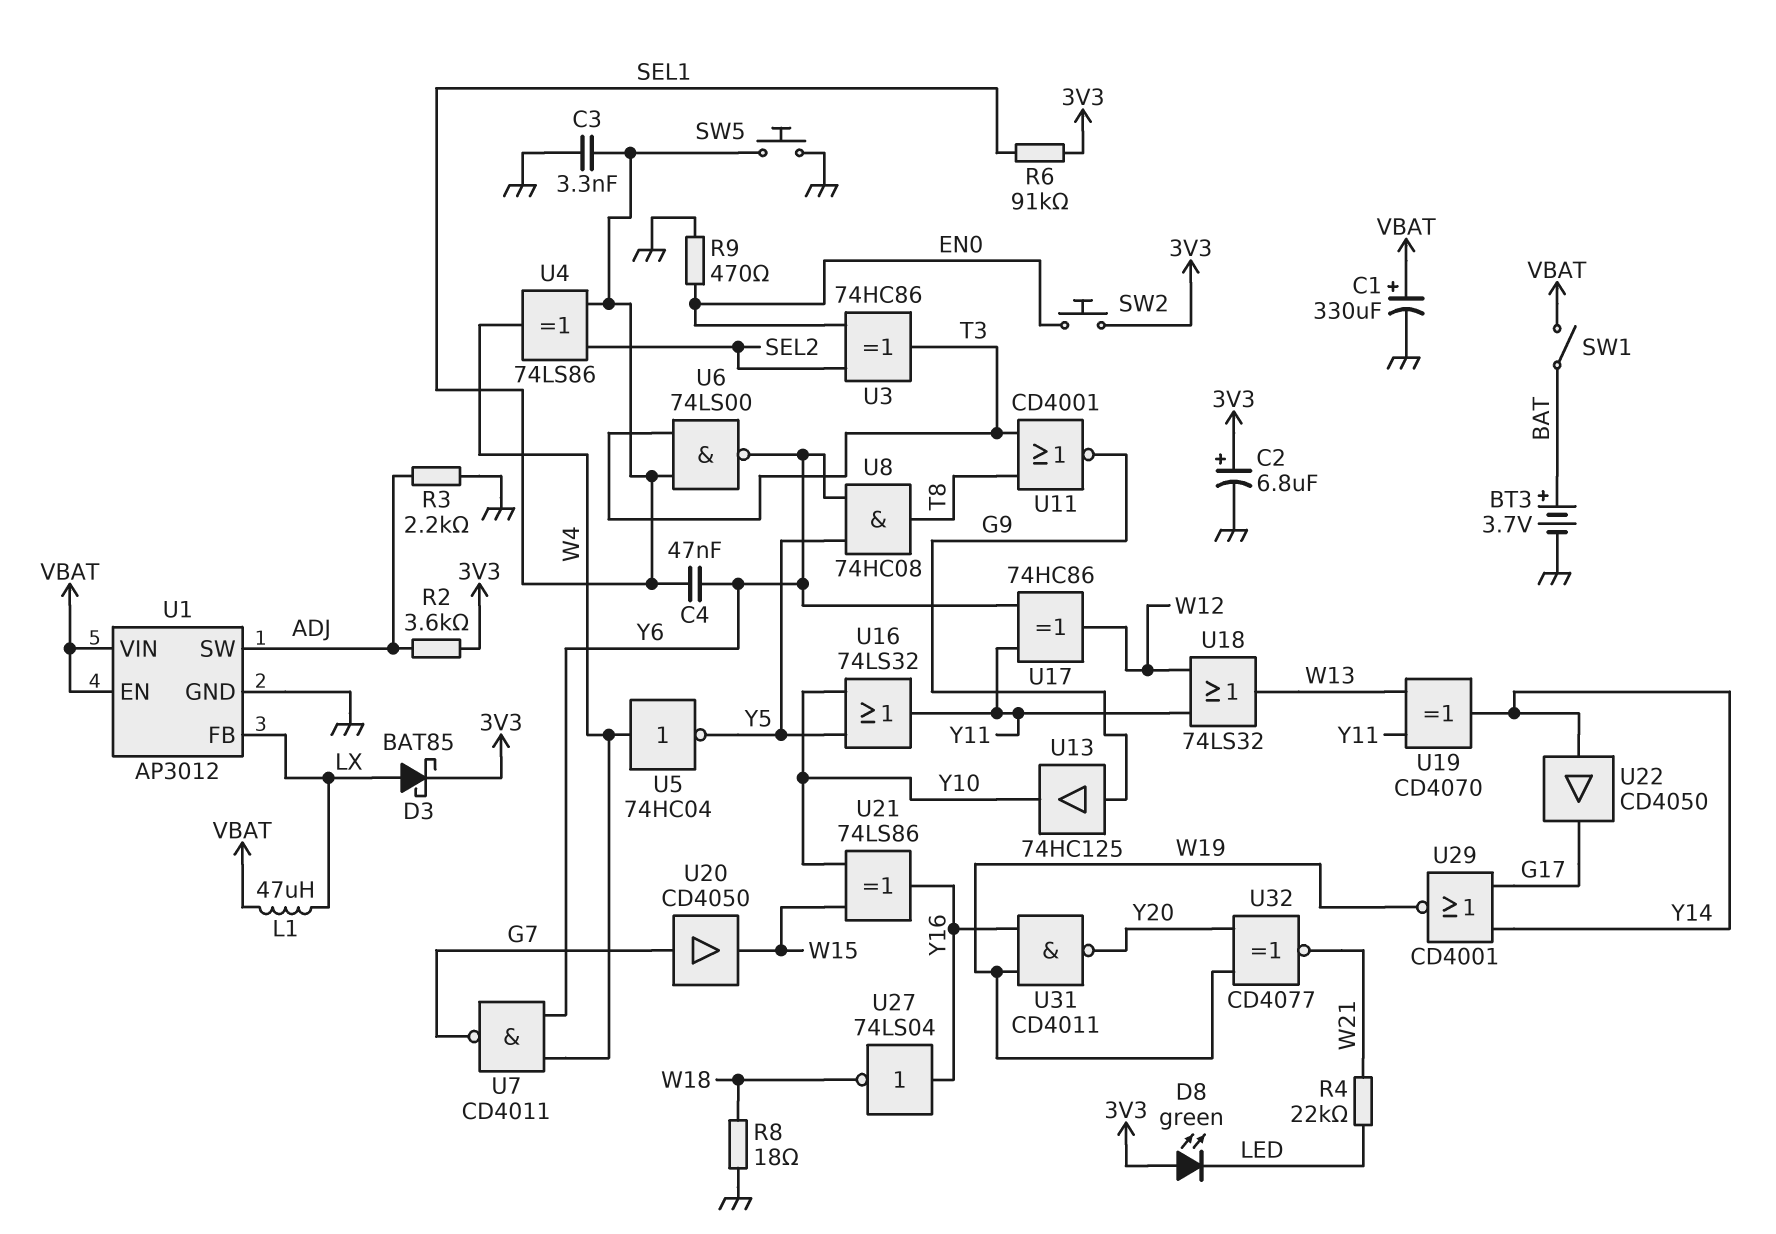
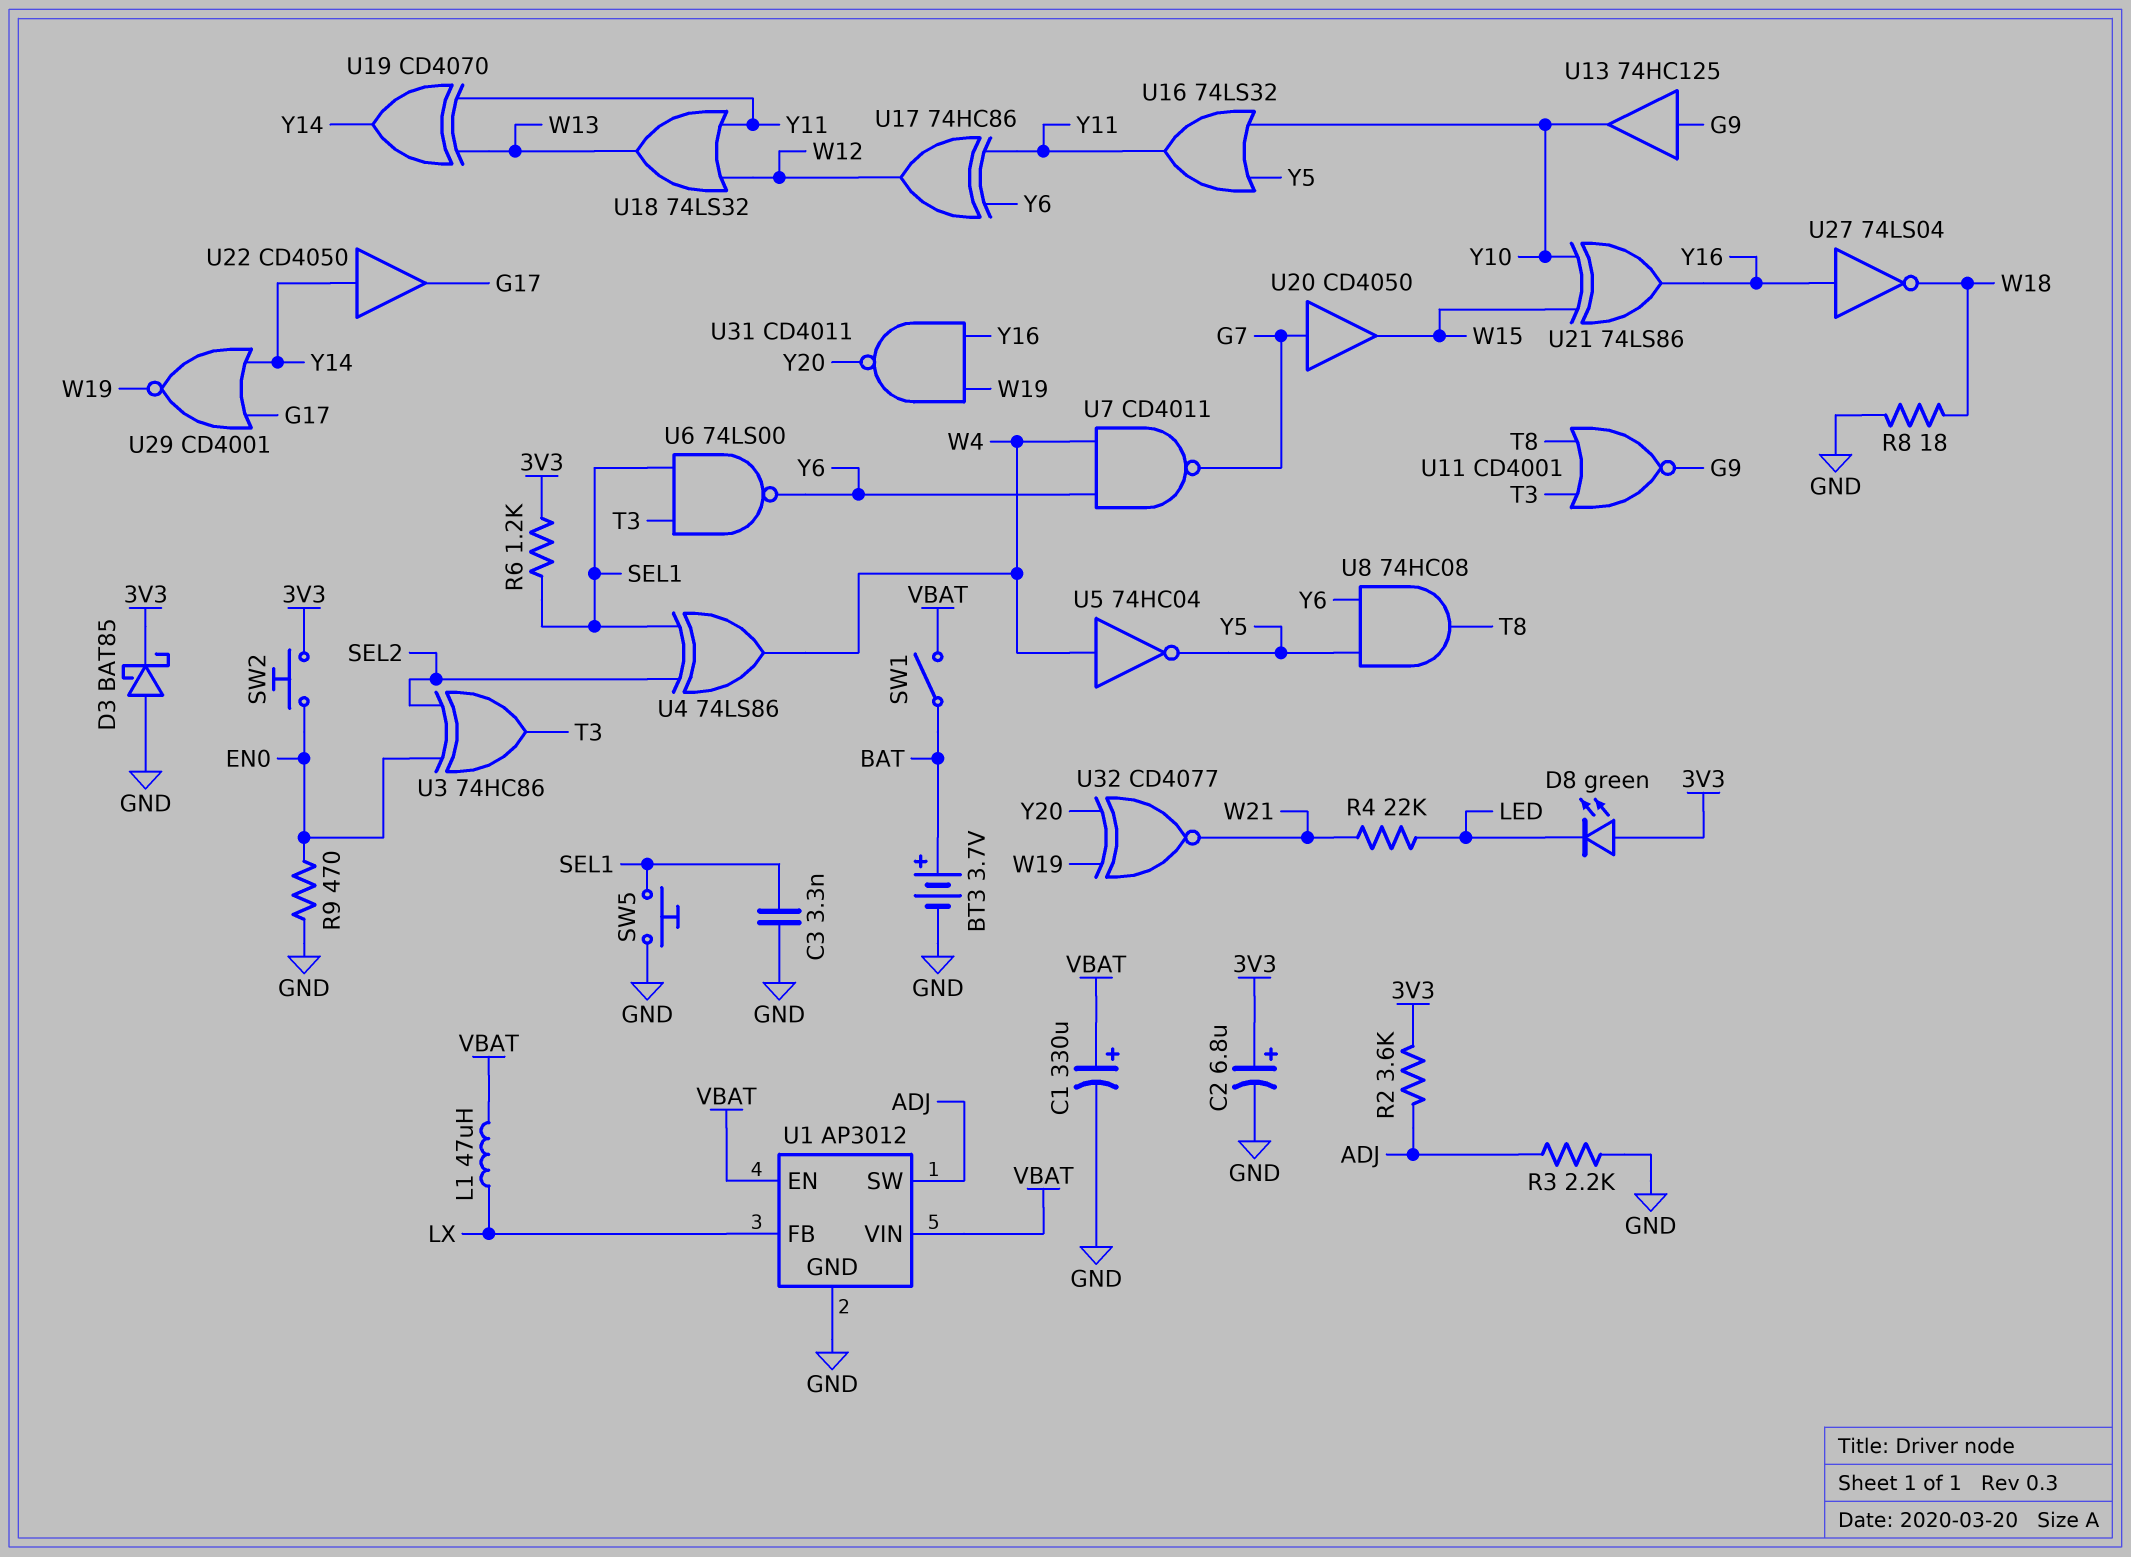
C4: 47nF (SEL1, Y6) -> none
D3: schottky BAT85 (A LX, K 3V3) -> schottky BAT85 (A GND, K 3V3)
R6: 91k (3V3, SEL1) -> 1.2k (3V3, SEL1)

